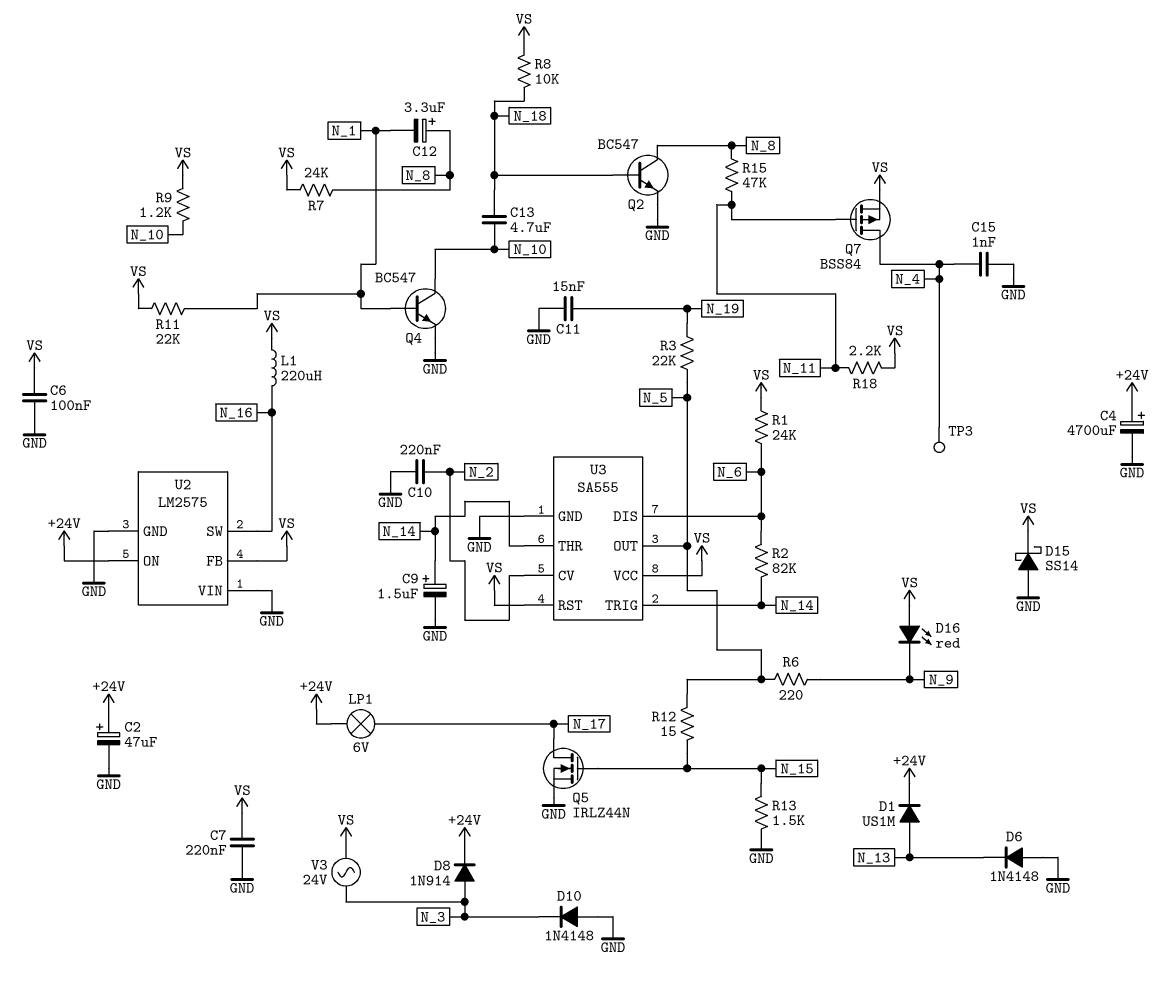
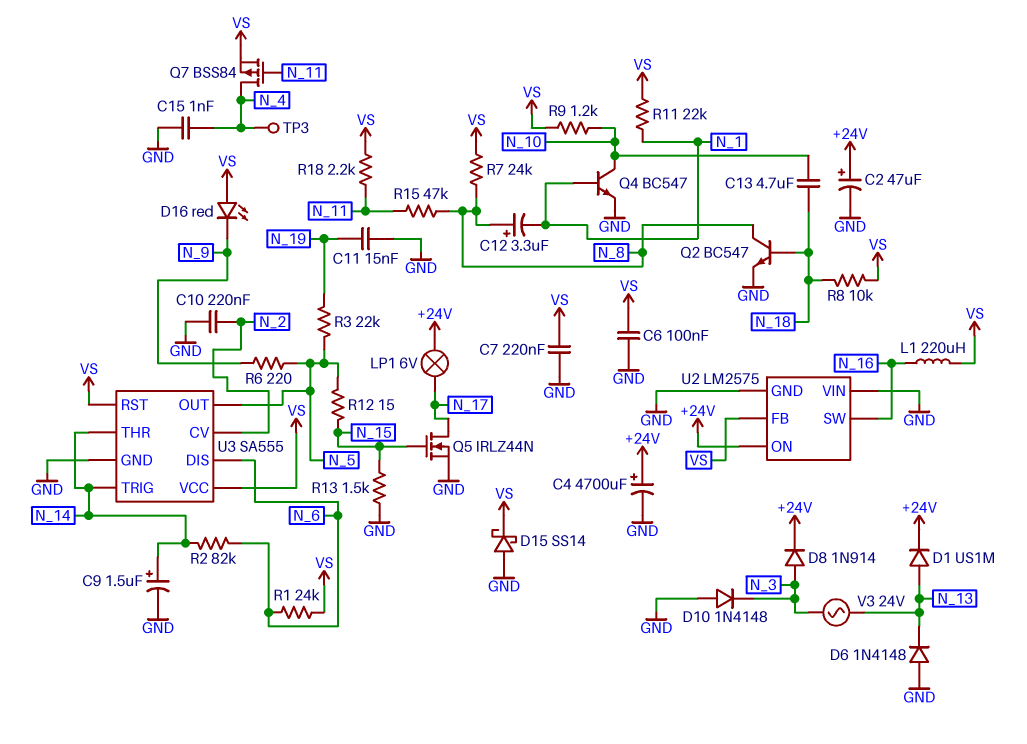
V3: AC 24V (N_3, VS) -> AC 24V (N_3, N_13)

